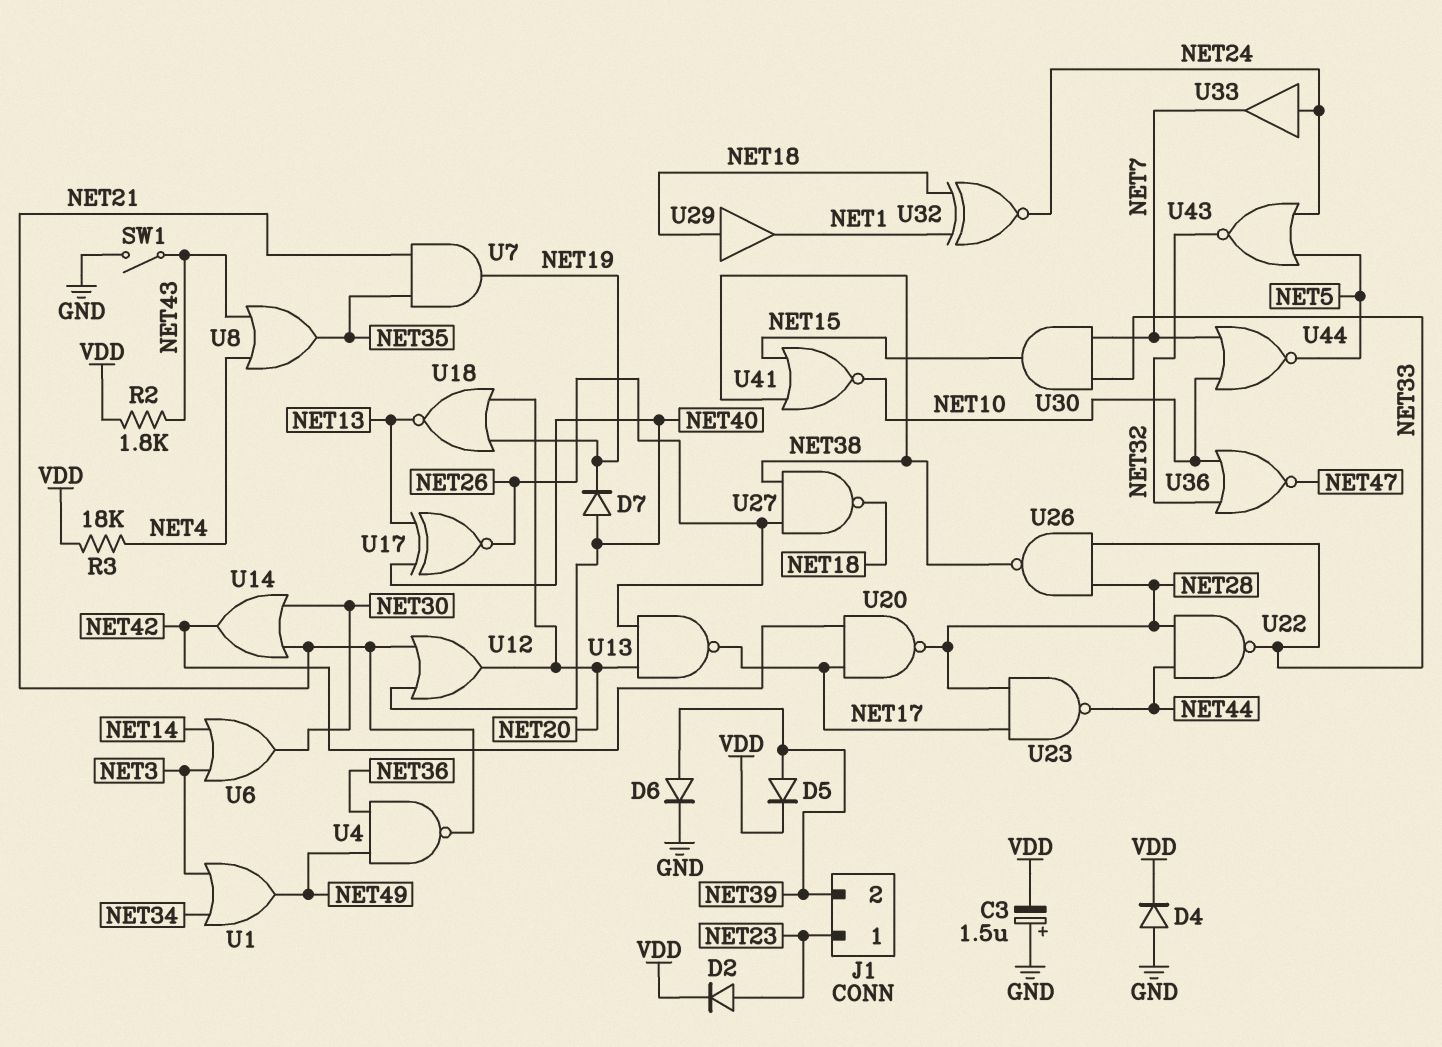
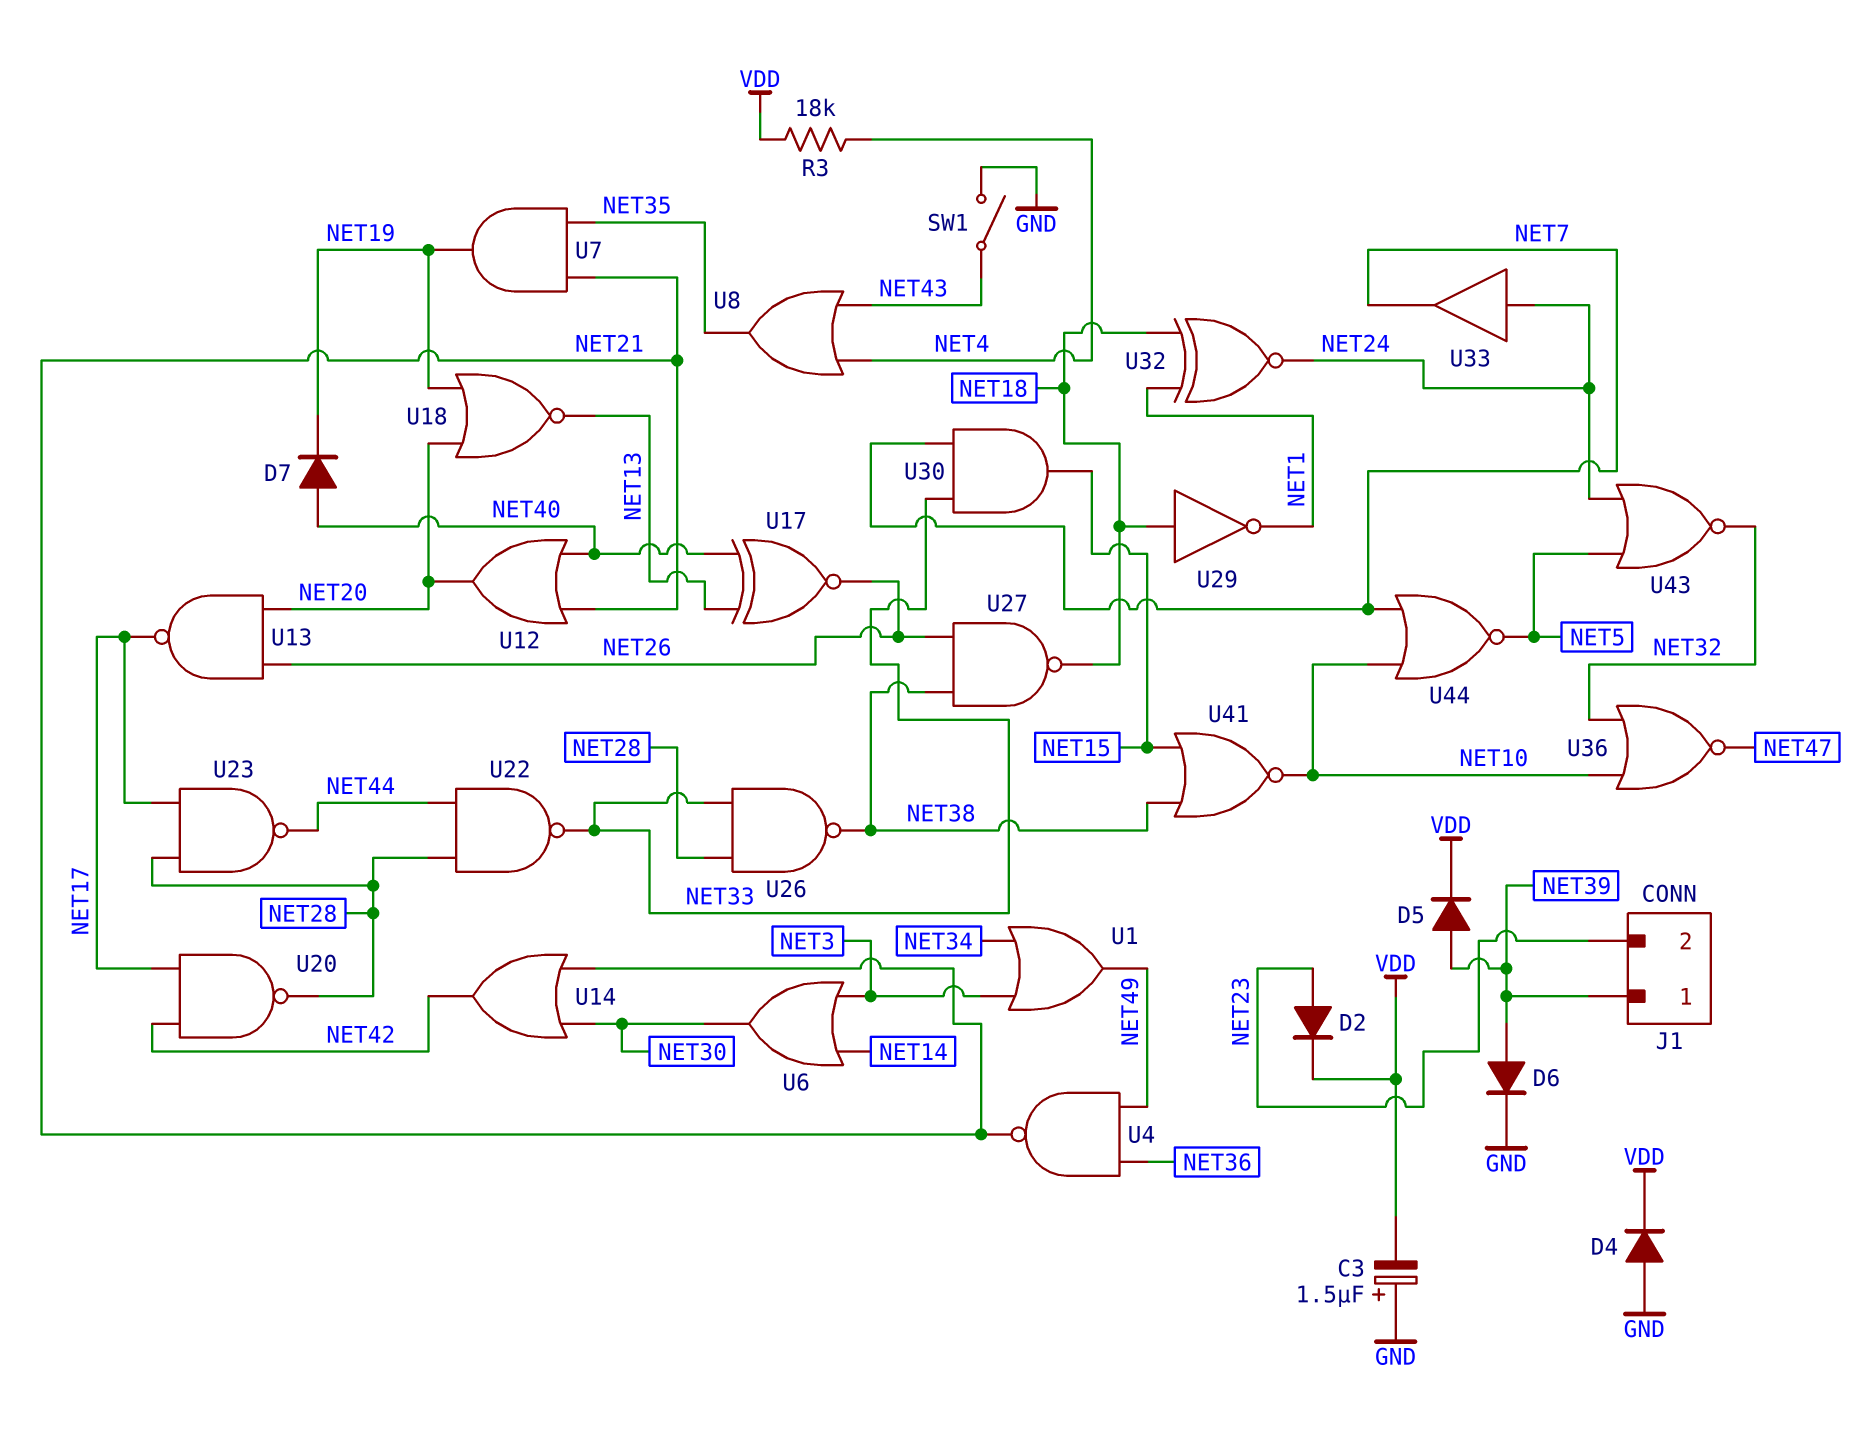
J1 pin 1: NET23 -> NET39
J1 pin 2: NET39 -> NET23
R2: 1.8k (NET43, VDD) -> none
U29: buffer (in NET18, out NET1) -> NOT (in NET18, out NET1)

